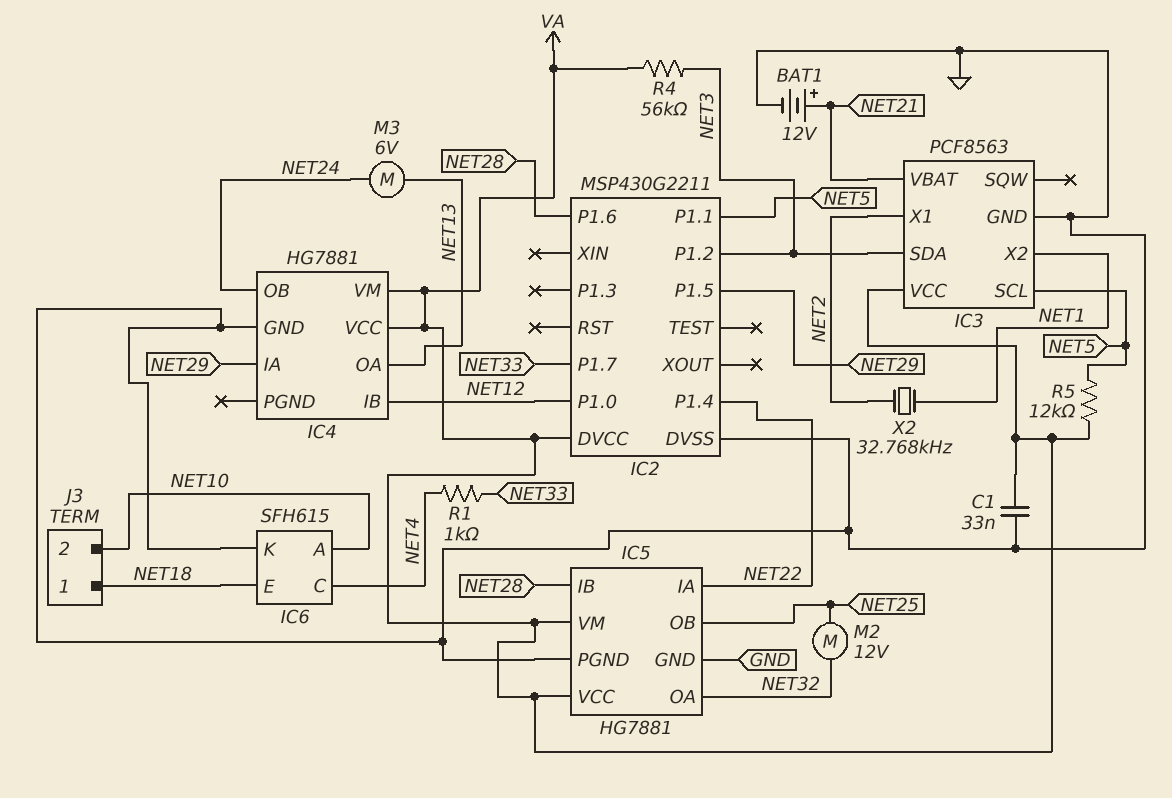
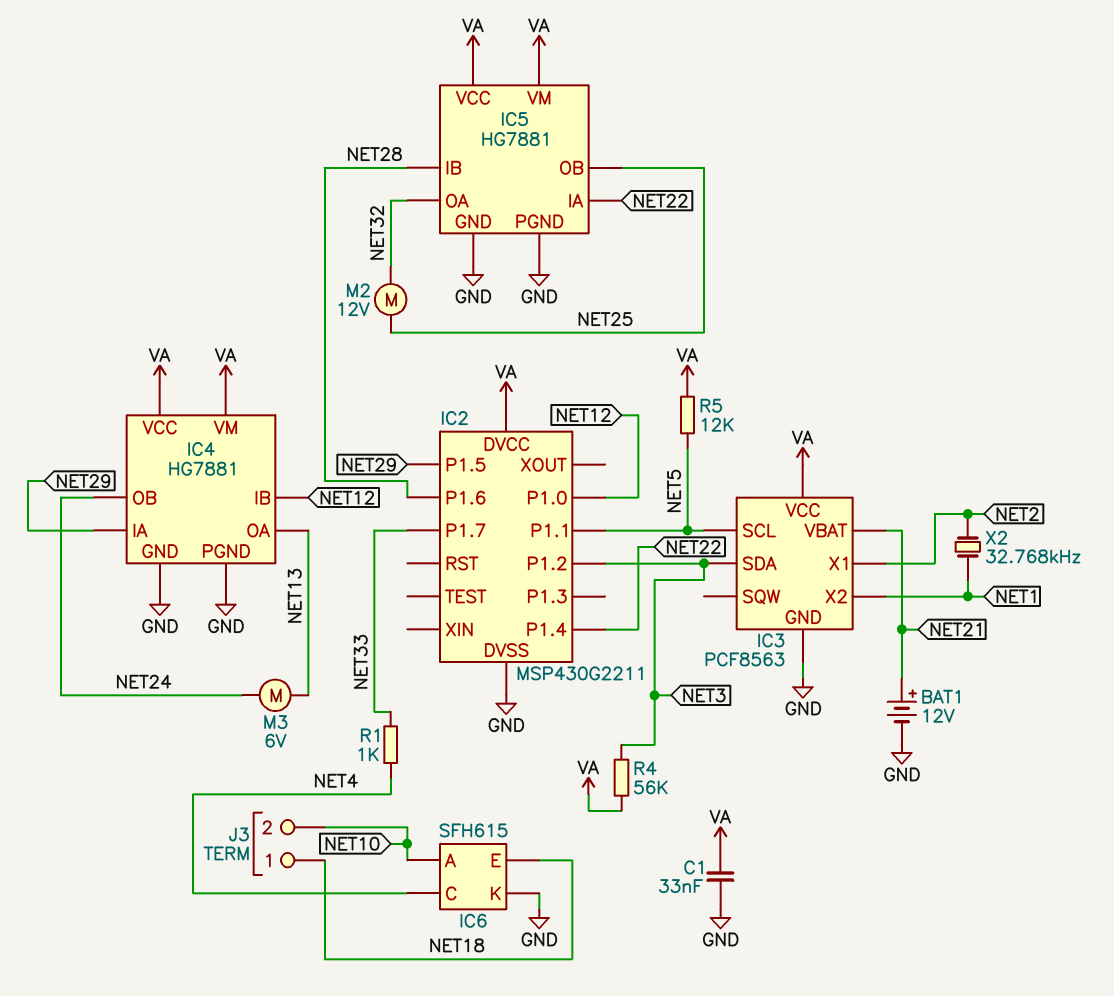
IC4 pin PGND: none -> GND

